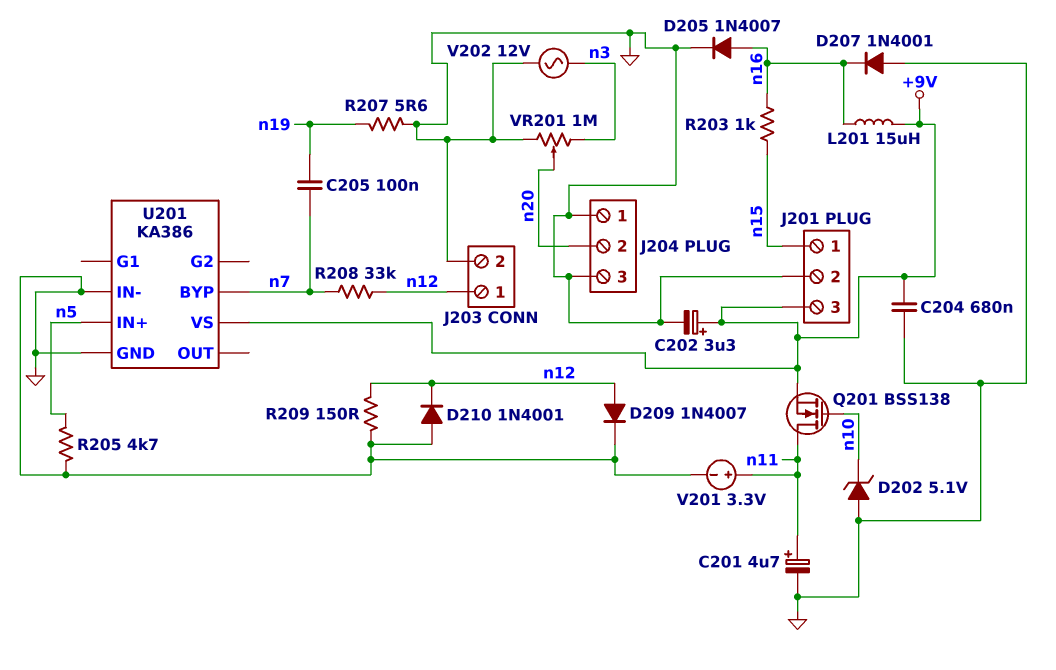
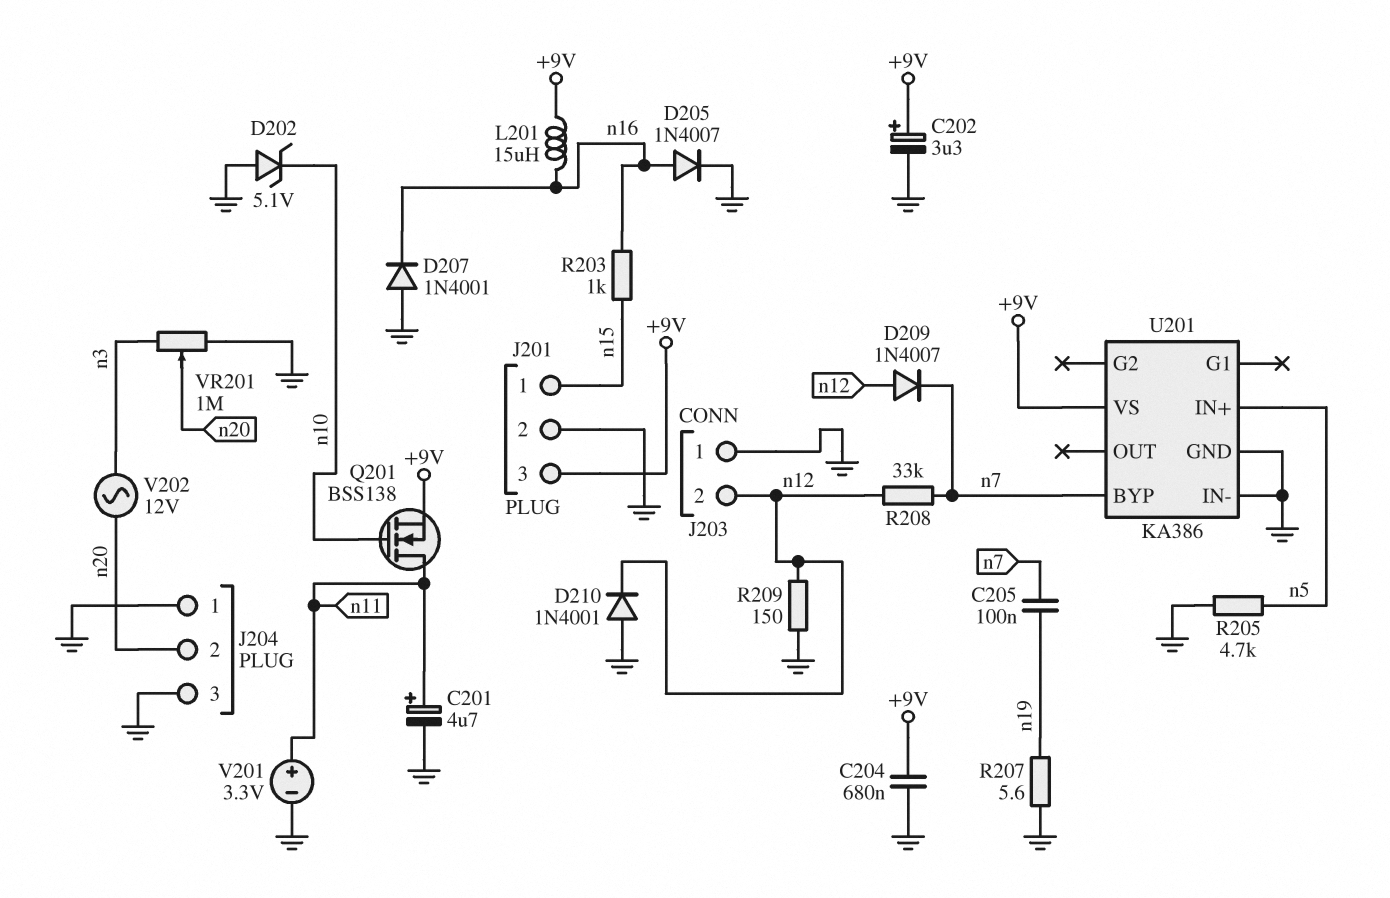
D209: diode 1N4007 (A n12, K GND) -> diode 1N4007 (A n12, K n7)
J203 pin 1: n12 -> GND
J203 pin 2: GND -> n12
V202: AC 12V (GND, n3) -> AC 12V (n3, n20)

